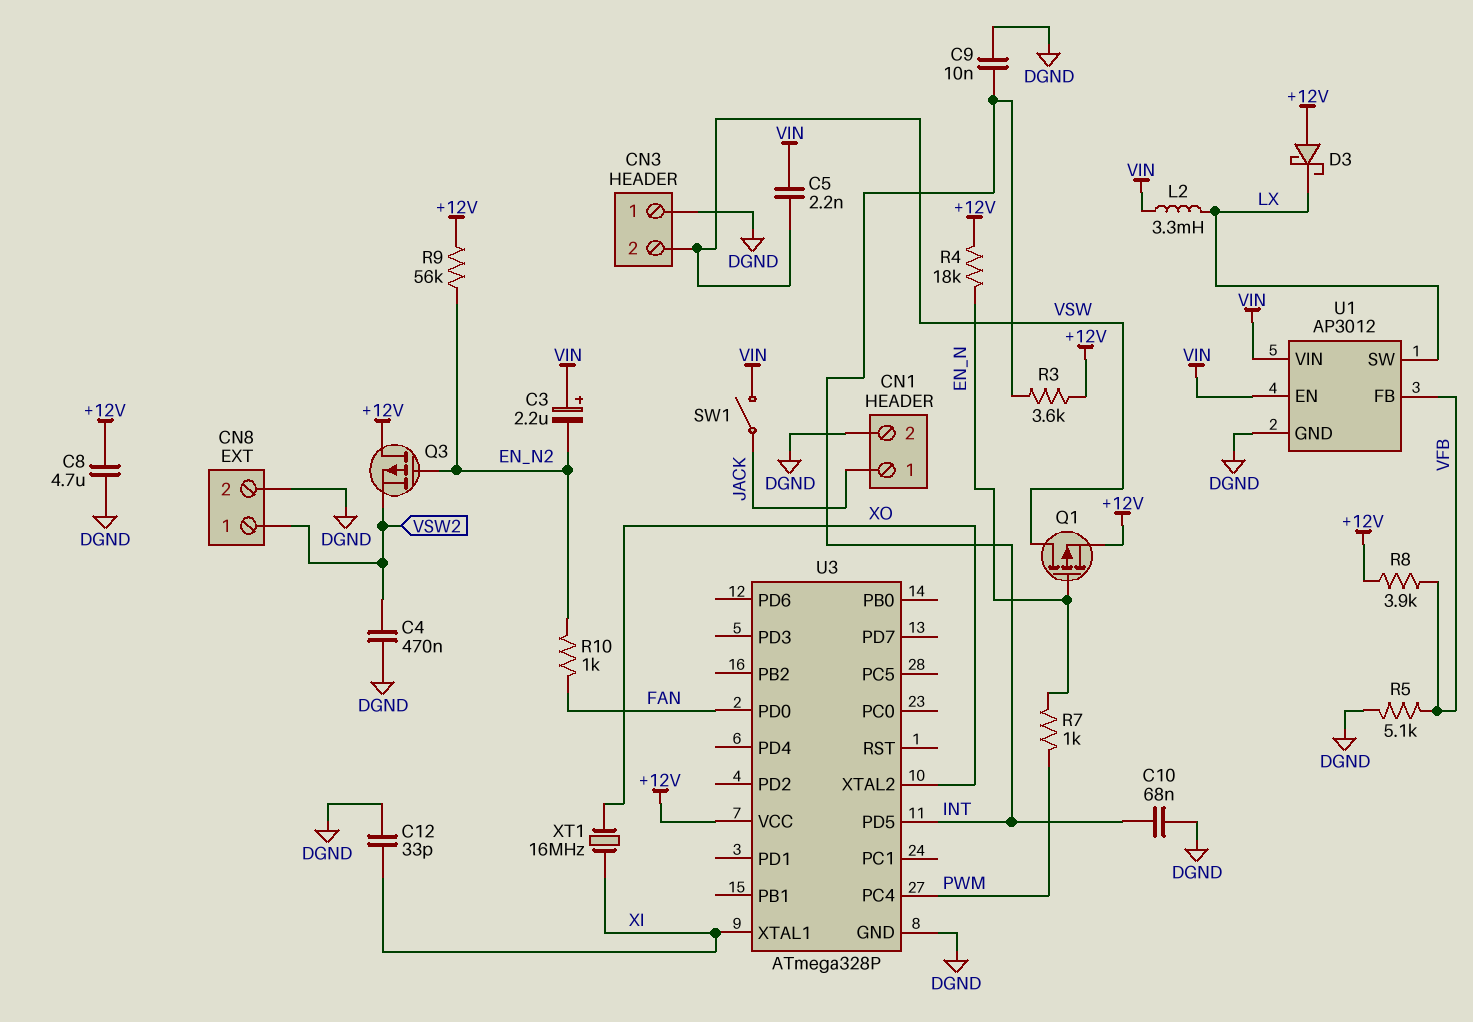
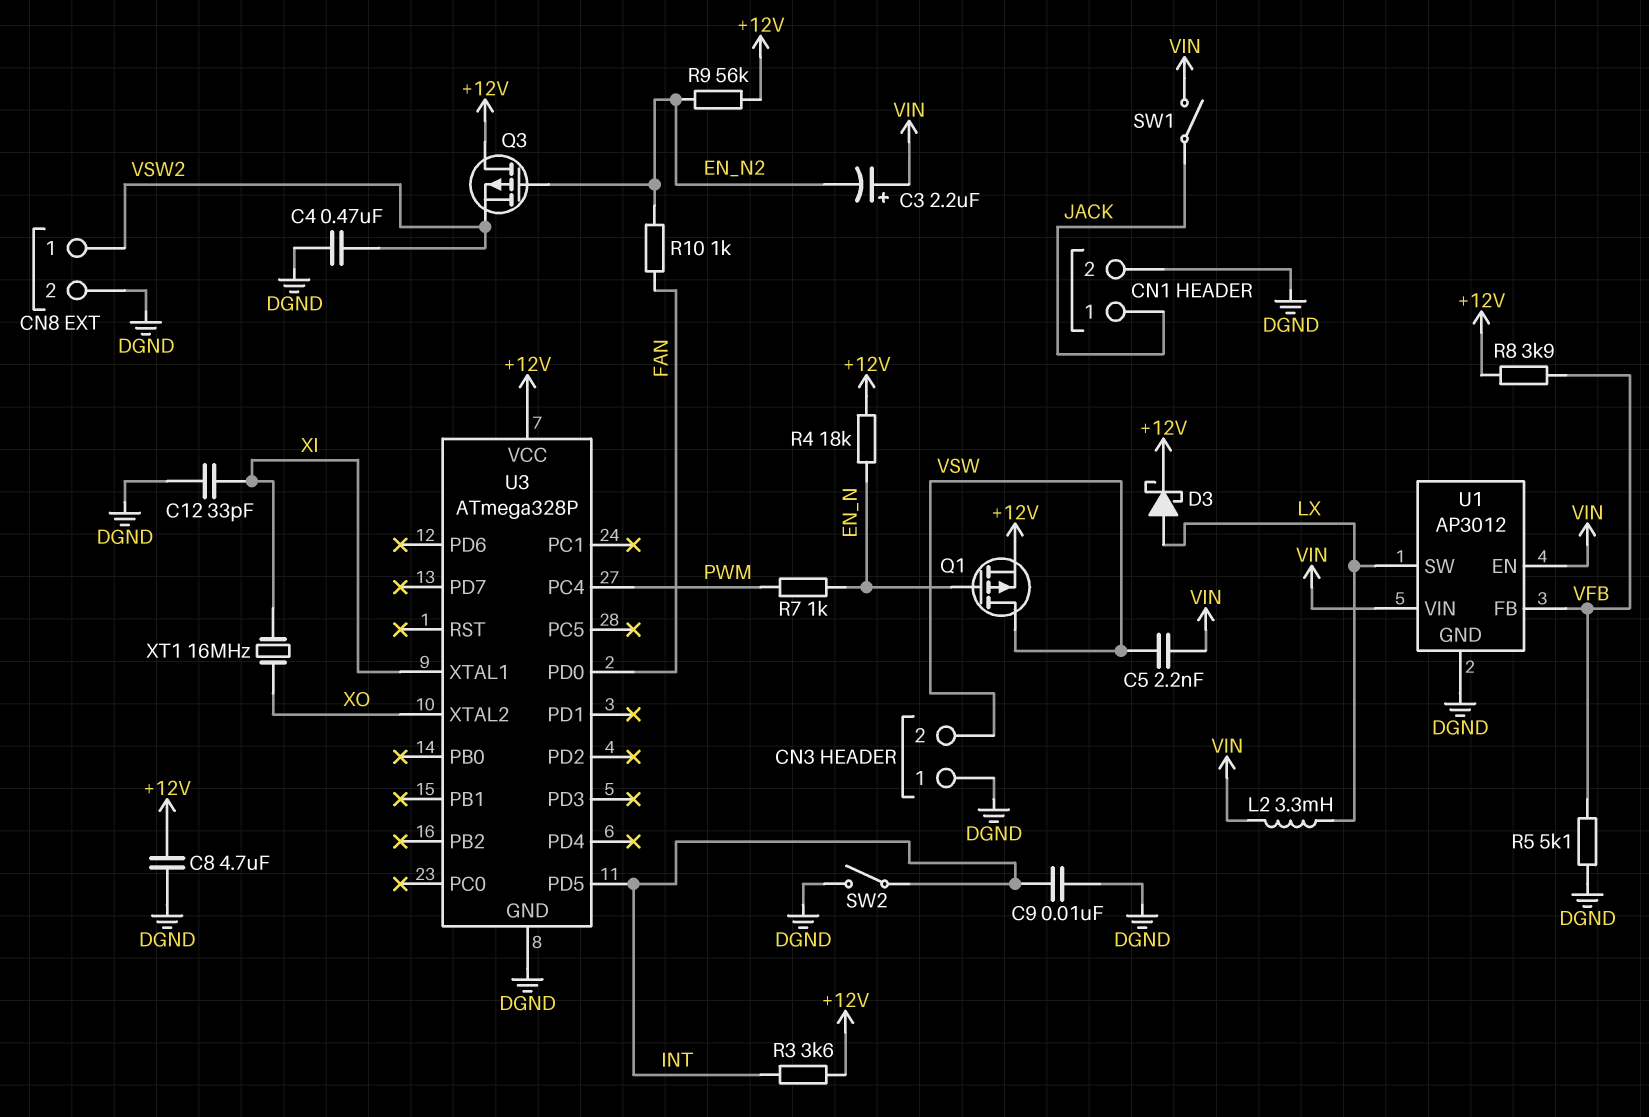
C10: 68nF (DGND, INT) -> none
D3: schottky (A +12V, K LX) -> schottky (A LX, K +12V)
SW2: none -> switch (DGND, INT)

